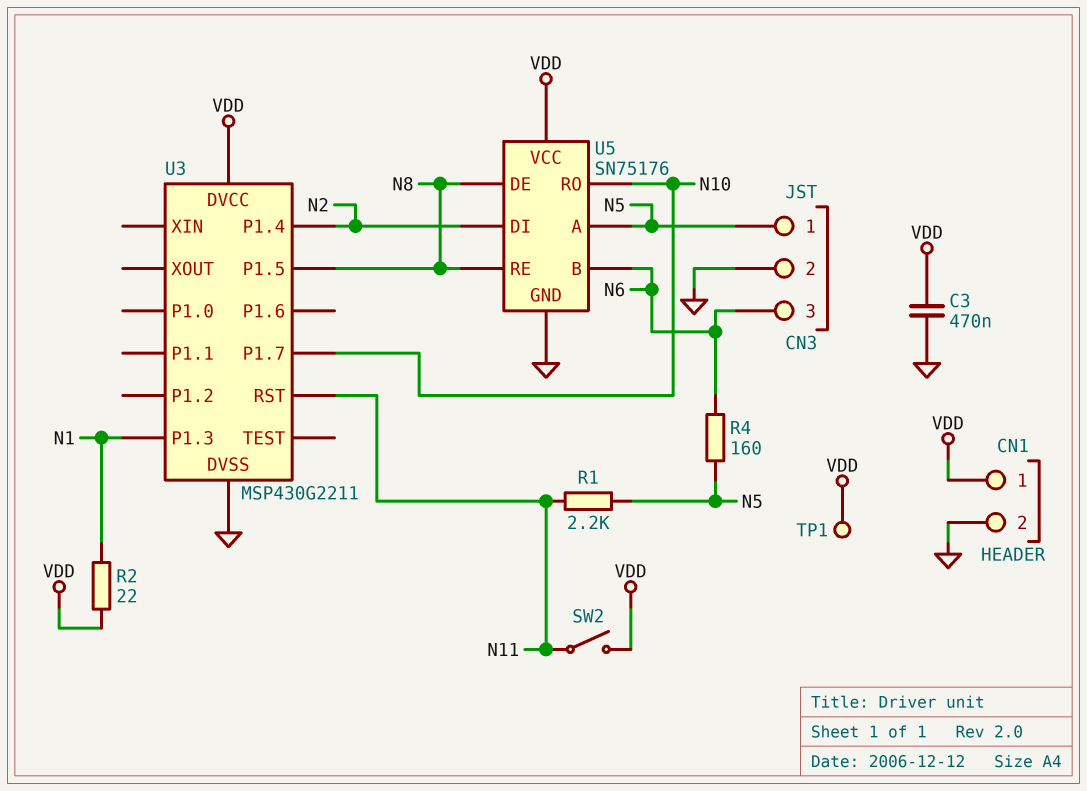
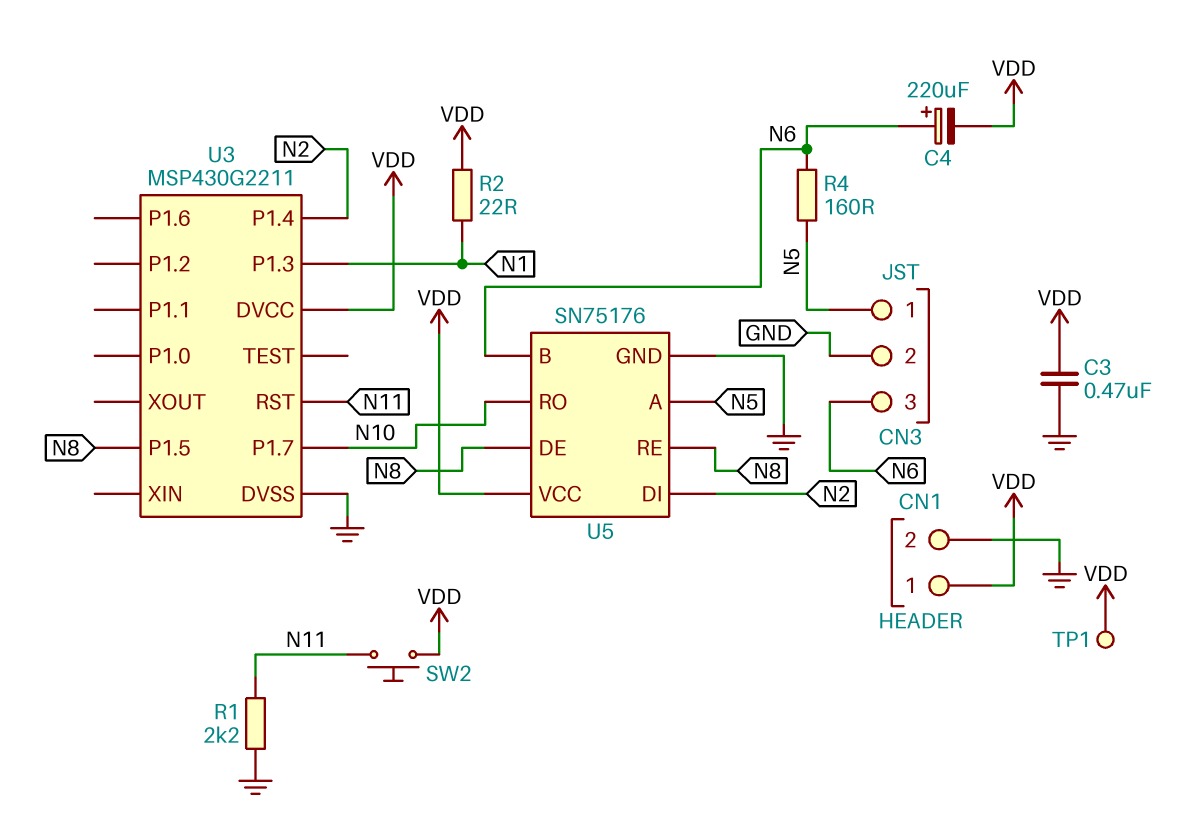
C4: none -> 220uF (plus N6, minus VDD)
R1: 2.2k (N5, N11) -> 2.2k (GND, N11)
SW2: switch (N11, VDD) -> button (N11, VDD)

